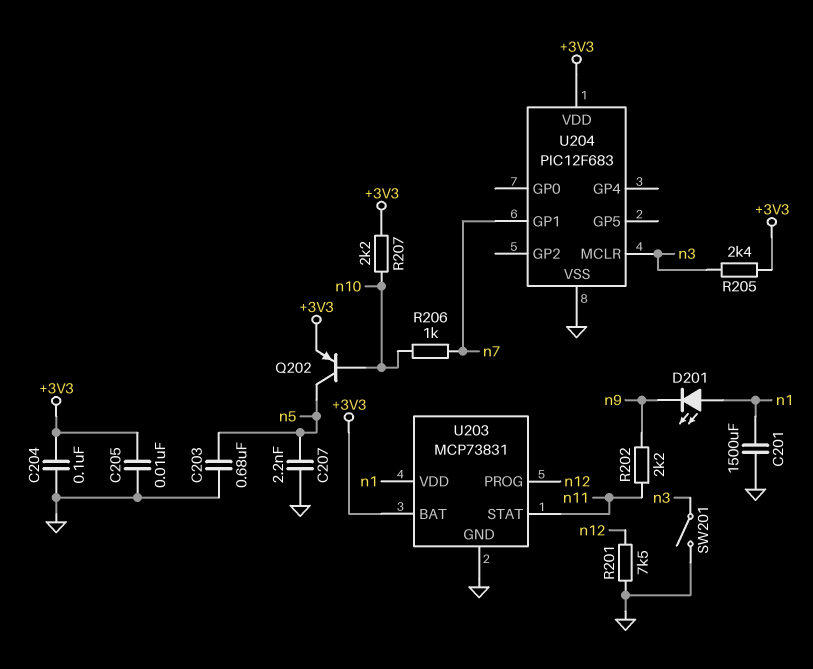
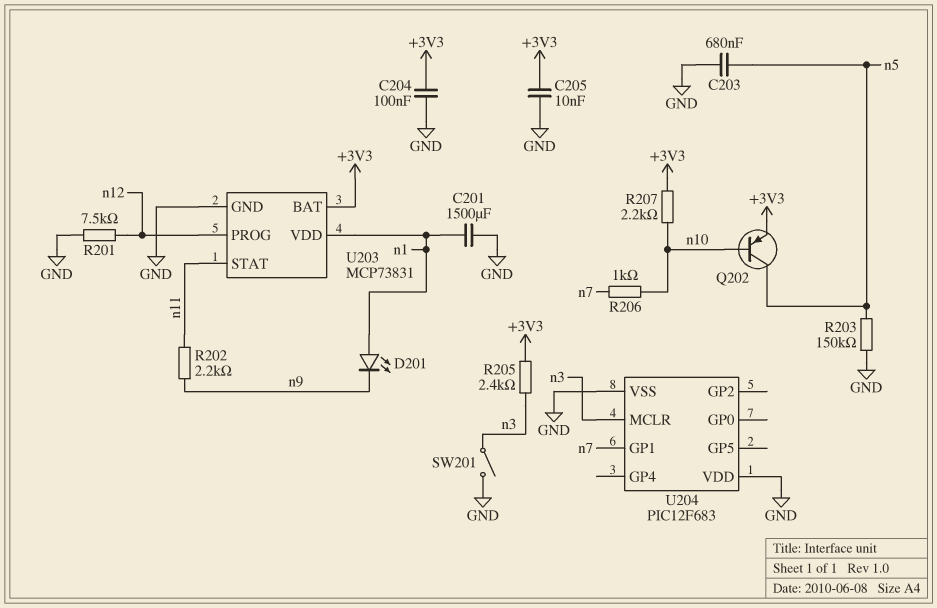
C207: 2.2nF (GND, n5) -> none
R203: none -> 150k (GND, n5)
U204 pin VDD: +3V3 -> GND

